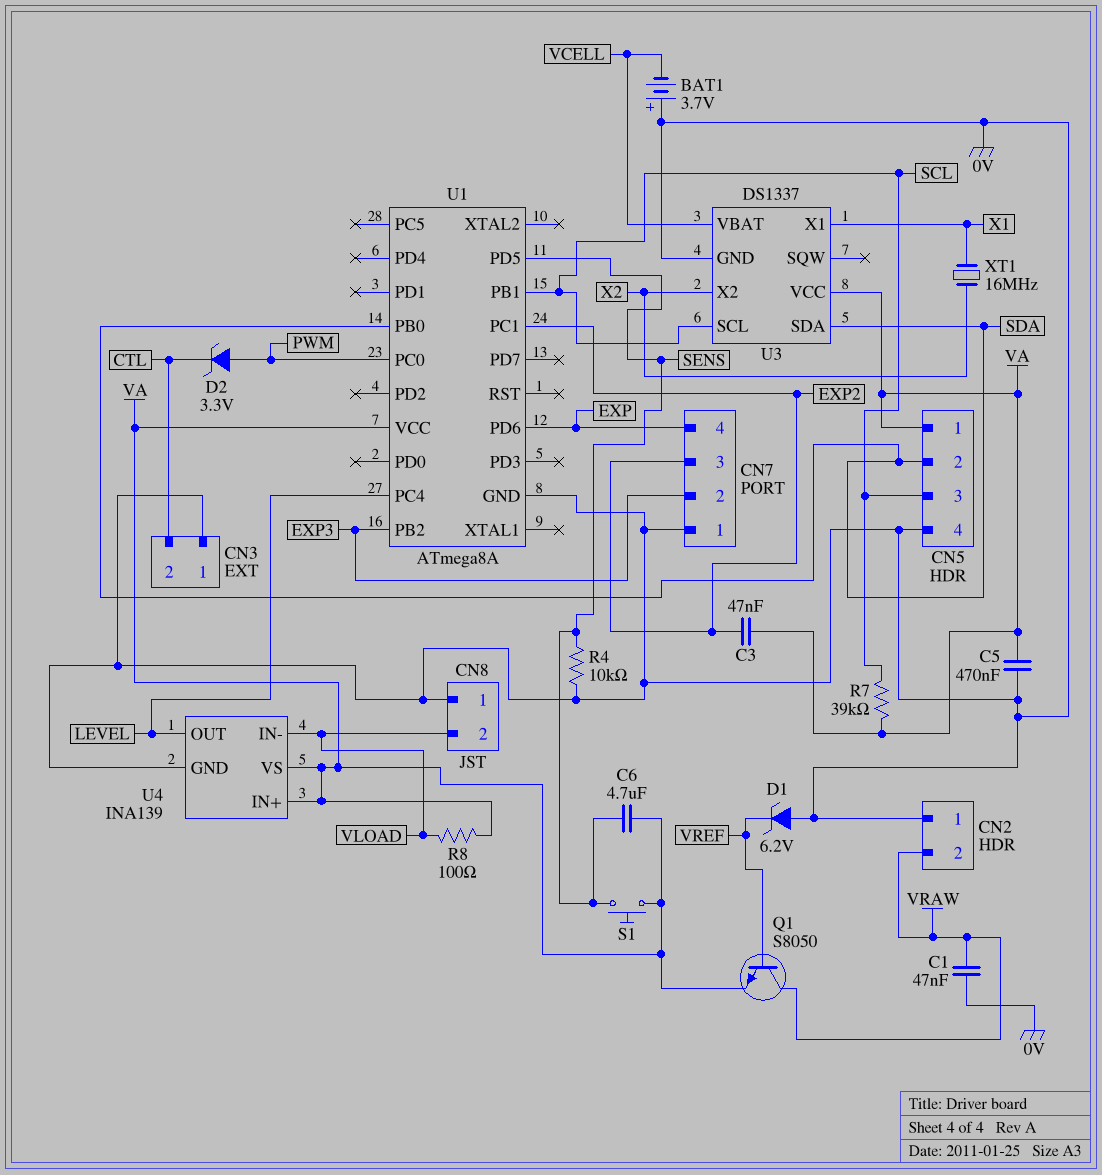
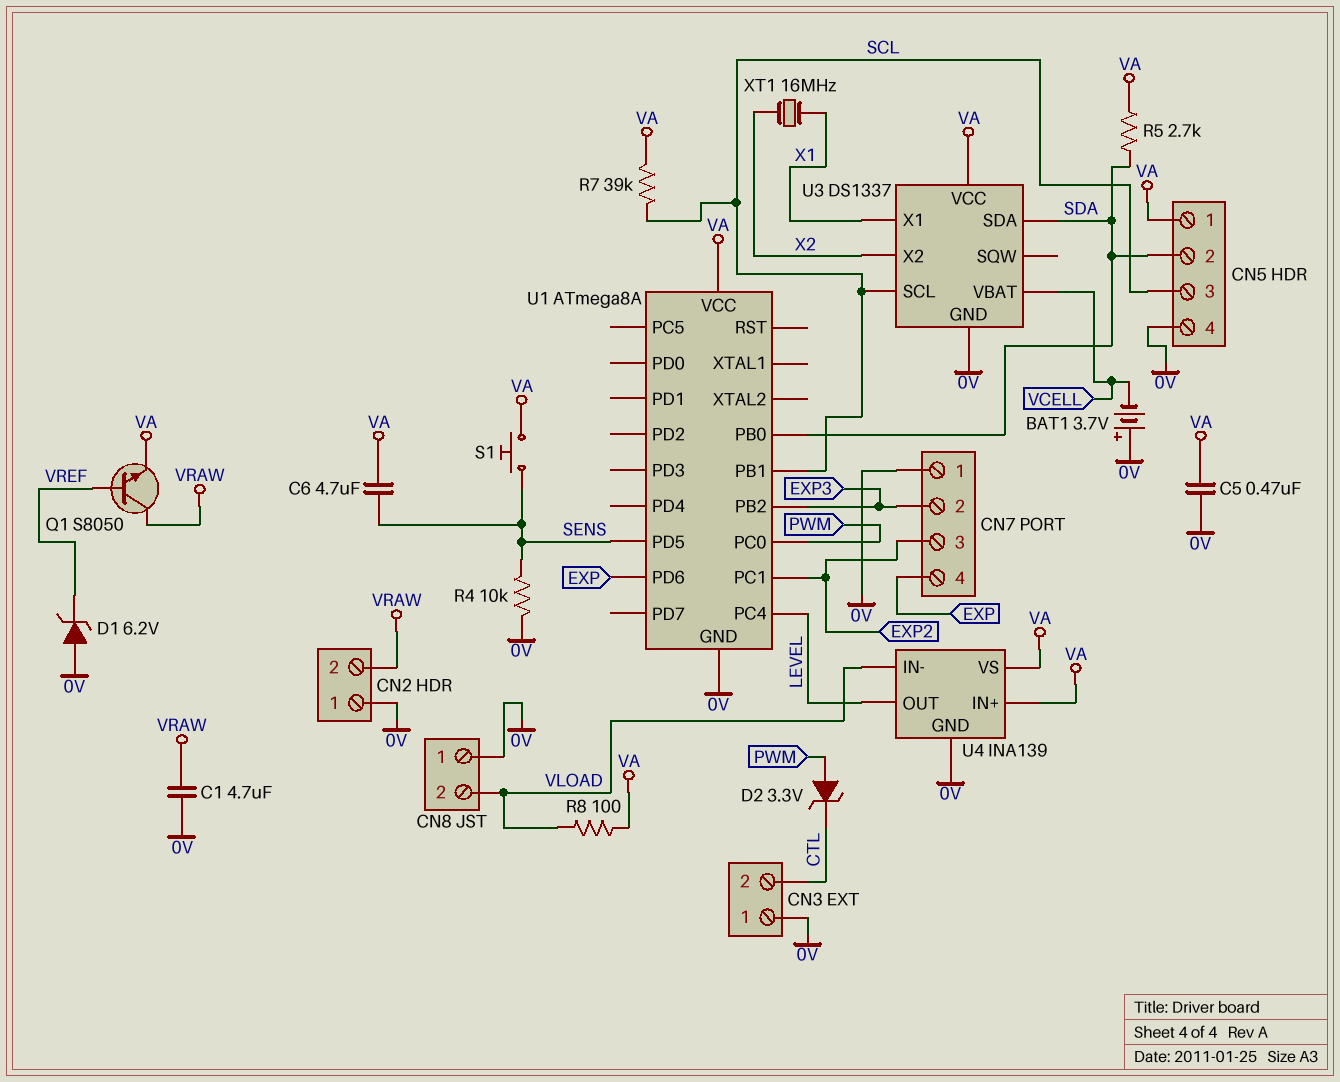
C1: 47nF (0V, VRAW) -> 4.7uF (0V, VRAW)
C3: 47nF (EXP2, VA) -> none
R5: none -> 2.7k (SDA, VA)

